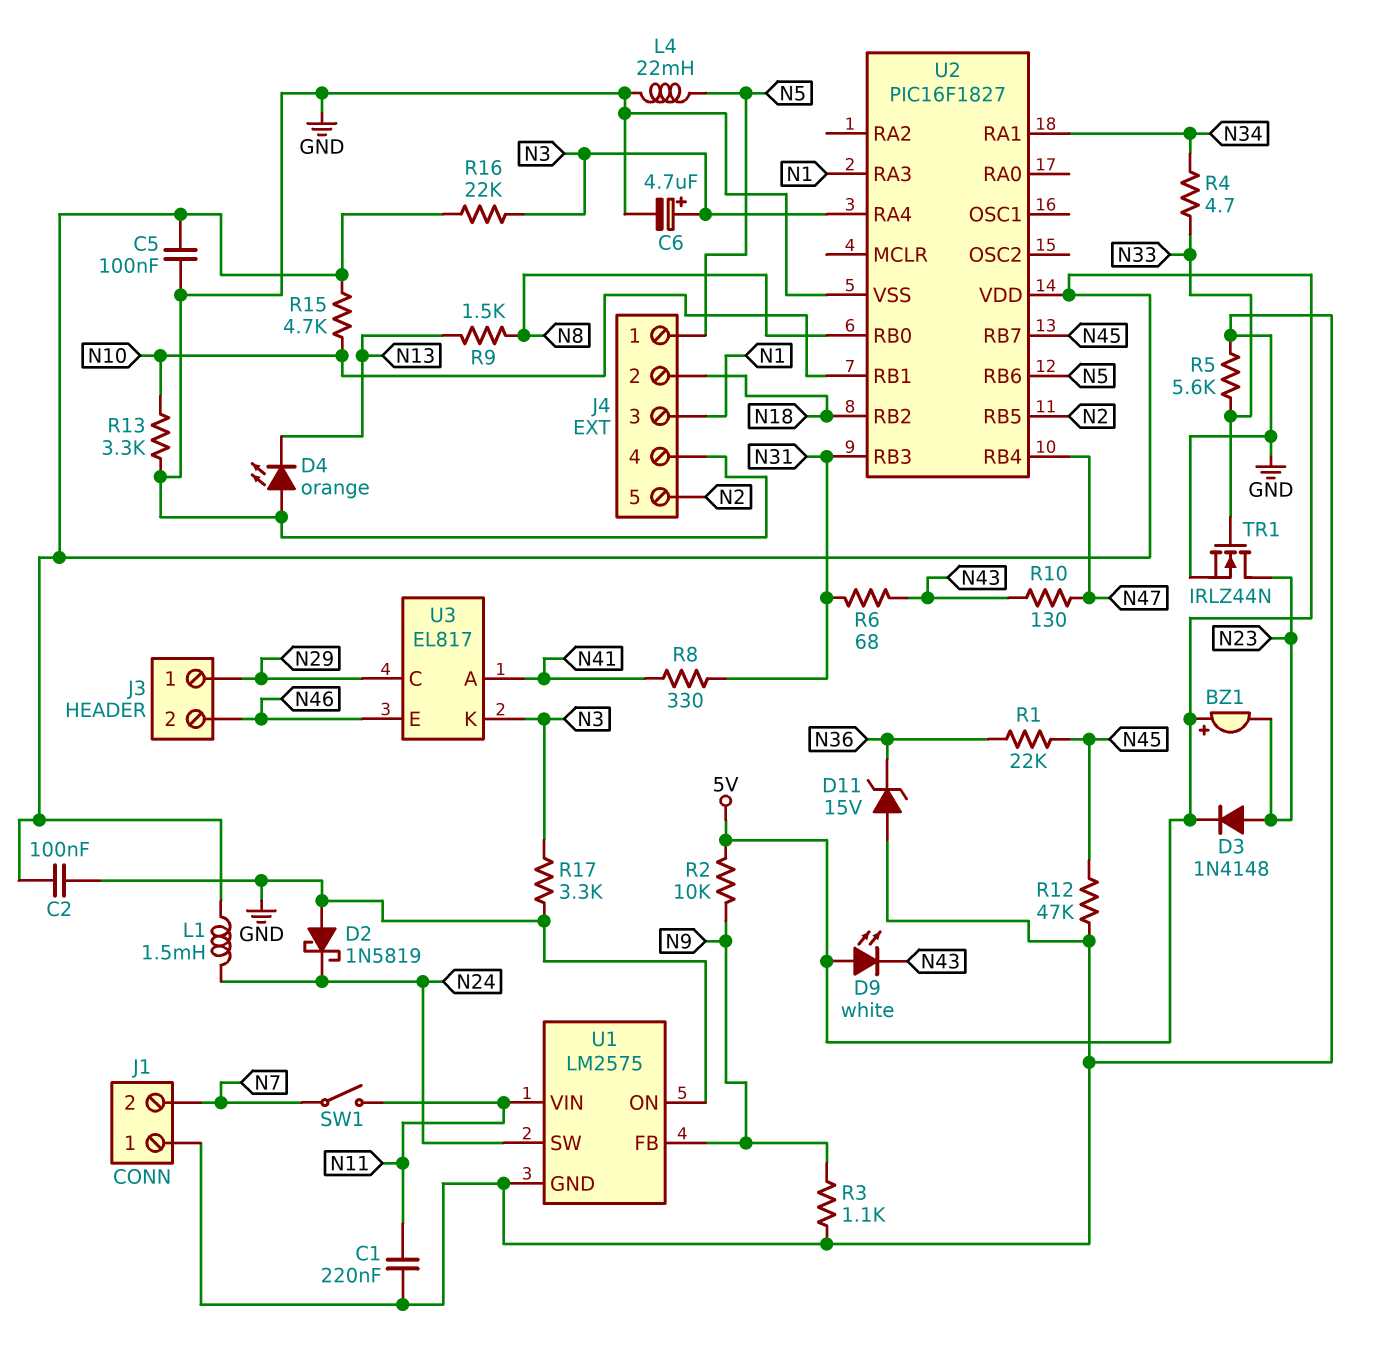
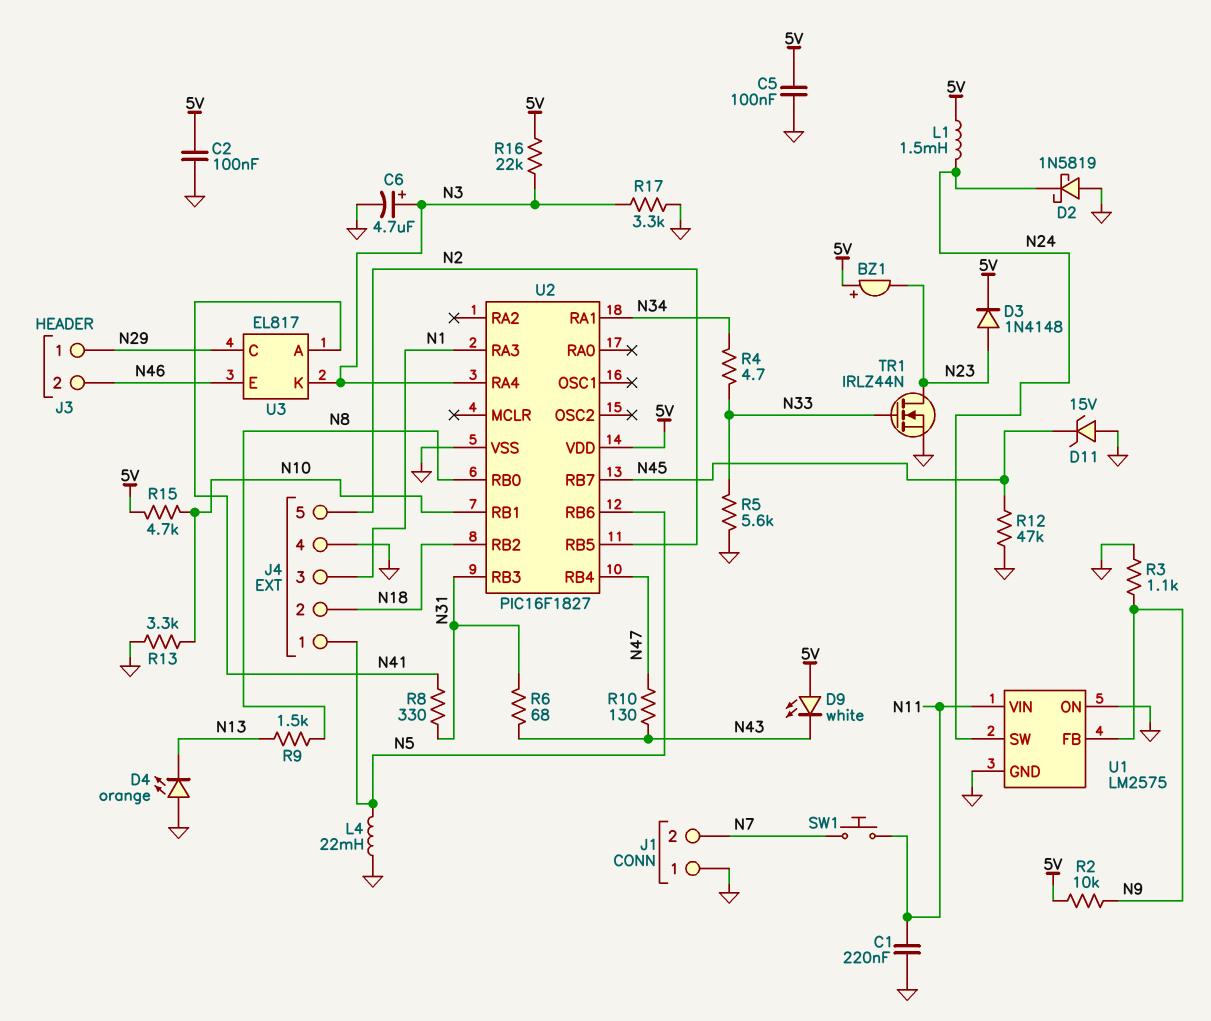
D11: zener 15V (A GND, K N36) -> zener 15V (A GND, K N45)
R1: 22k (N36, N45) -> none
SW1: switch (N7, N11) -> button (N7, N11)

